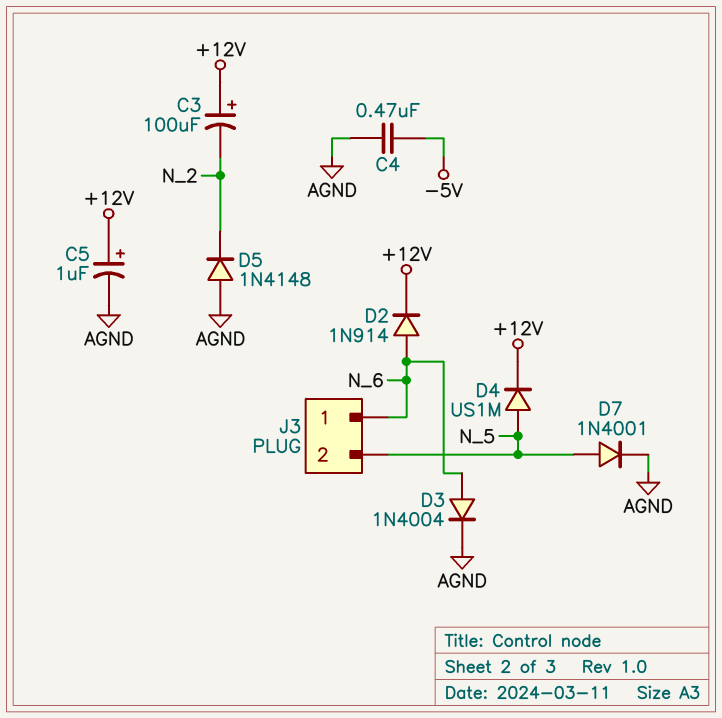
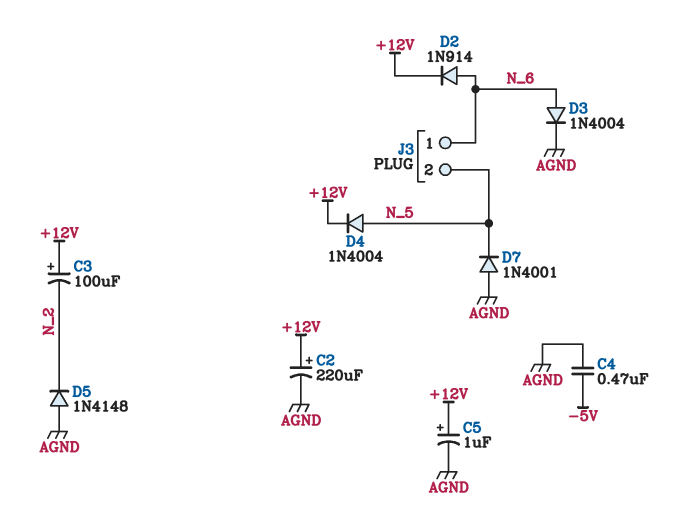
C2: none -> 220uF (plus +12V, minus AGND)
D4: diode US1M (A N_5, K +12V) -> diode 1N4004 (A N_5, K +12V)
D7: diode 1N4001 (A N_5, K AGND) -> diode 1N4001 (A AGND, K N_5)

